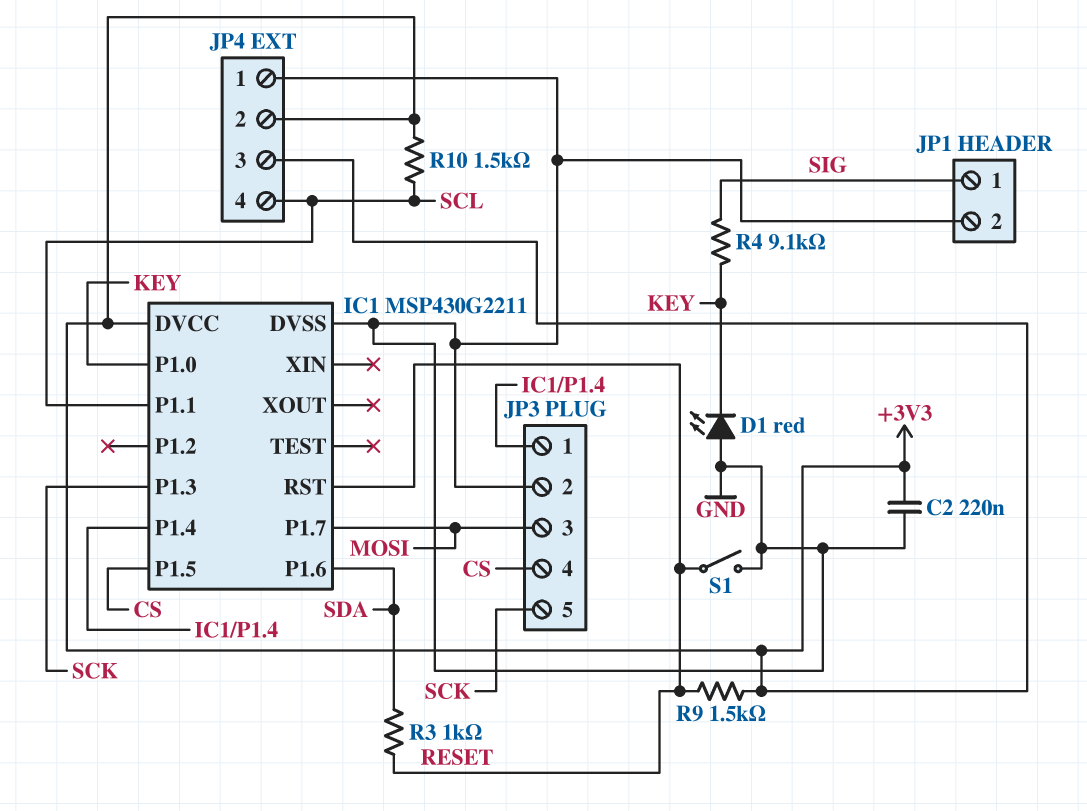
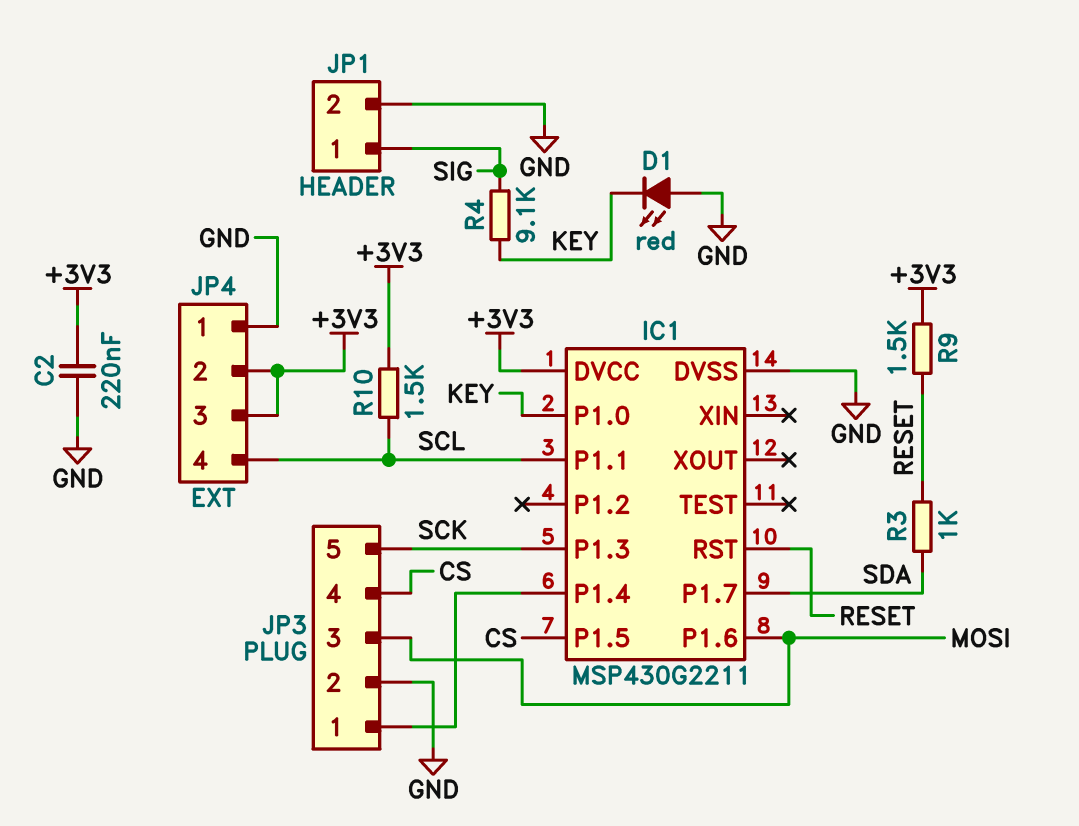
IC1 pin P1.6: SDA -> MOSI
IC1 pin P1.7: MOSI -> SDA
S1: switch (GND, RESET) -> none

